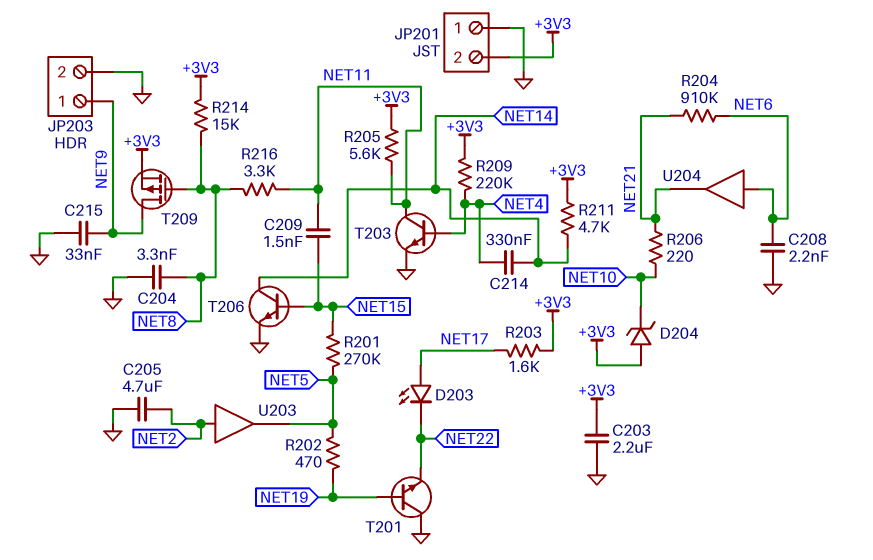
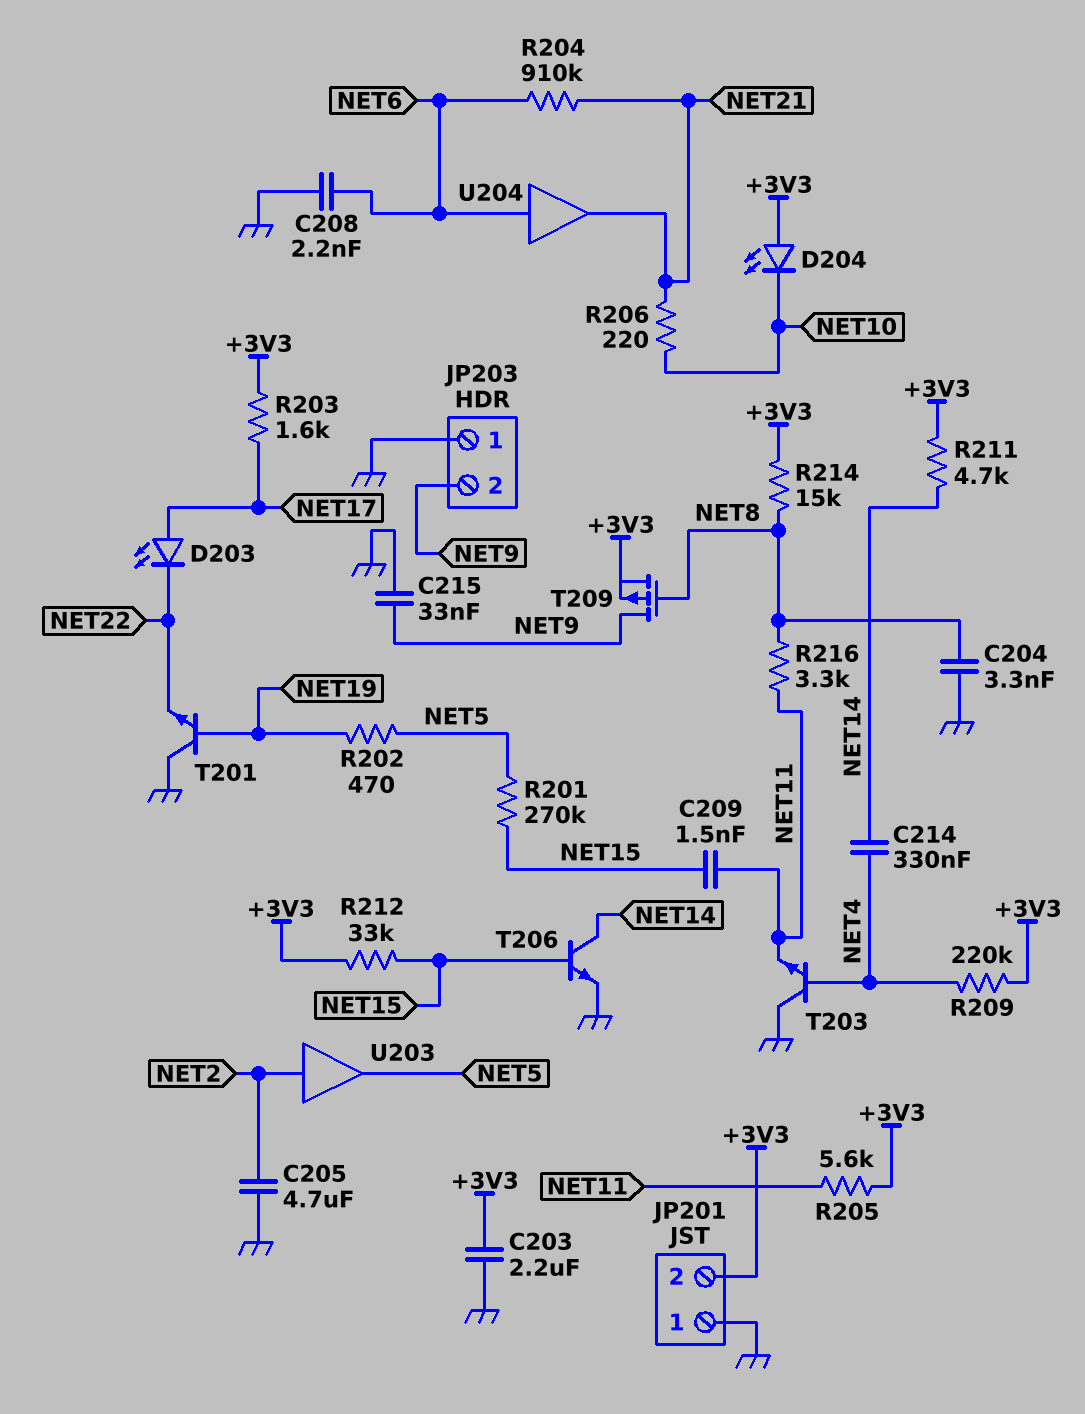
D204: zener (A +3V3, K NET10) -> LED (A +3V3, K NET10)
JP203 pin 1: NET9 -> GND
JP203 pin 2: GND -> NET9
R212: none -> 33k (+3V3, NET15)
T203: NPN (B NET4, C NET11, E GND) -> NPN (B NET4, C GND, E NET11)

